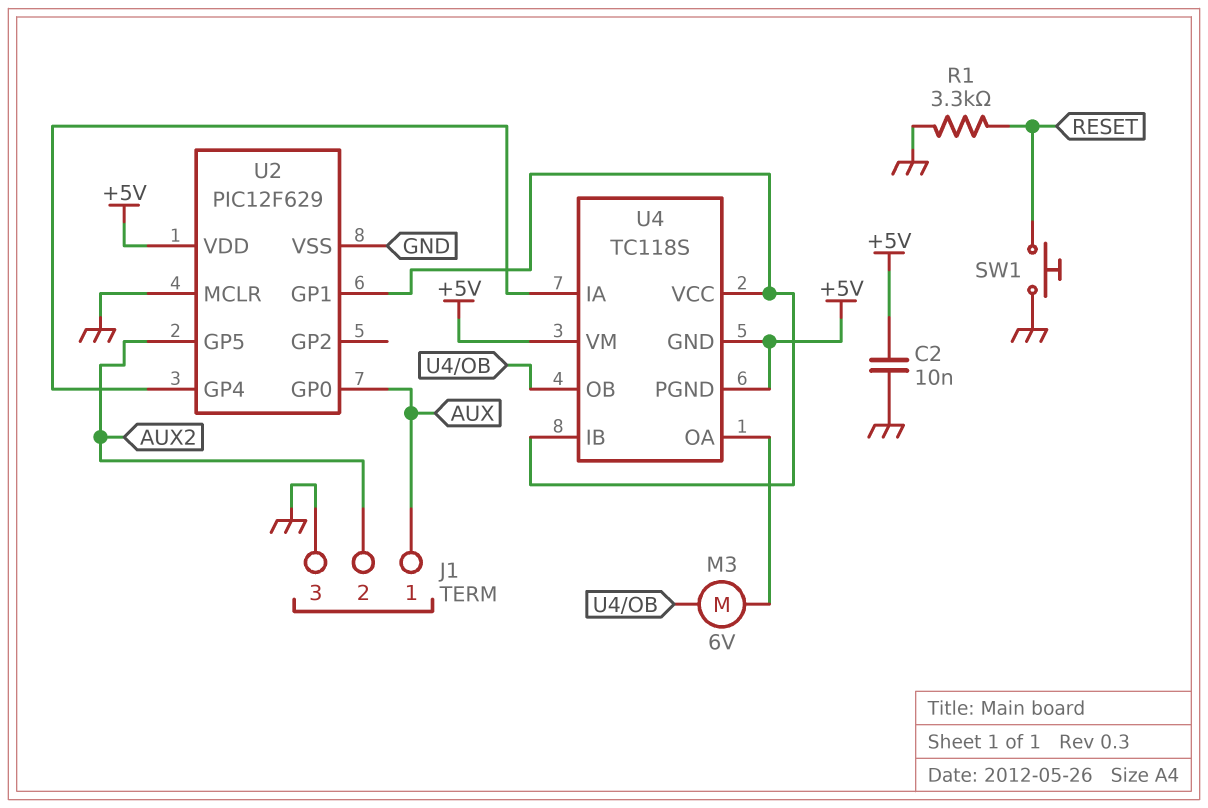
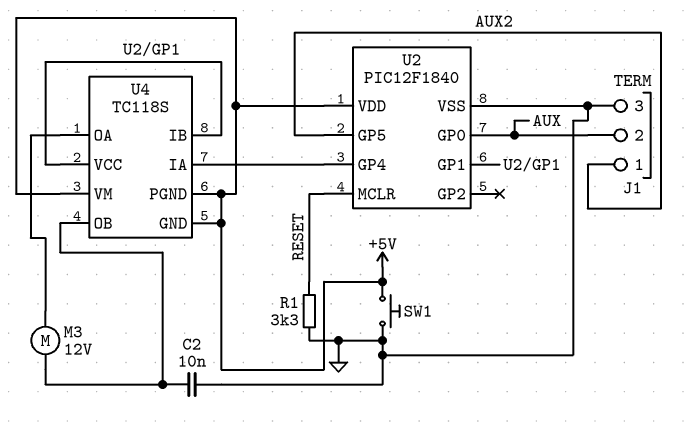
C2: 10nF (+5V, GND) -> 10nF (GND, U4/OB)
J1 pin 1: AUX -> AUX2
J1 pin 2: AUX2 -> AUX
M3: motor 6V (U4/OA, U4/OB) -> motor 12V (U4/OA, U4/OB)
SW1: button (GND, RESET) -> button (+5V, GND)
U2: PIC12F629 -> PIC12F1840
U2 pin MCLR: GND -> RESET

